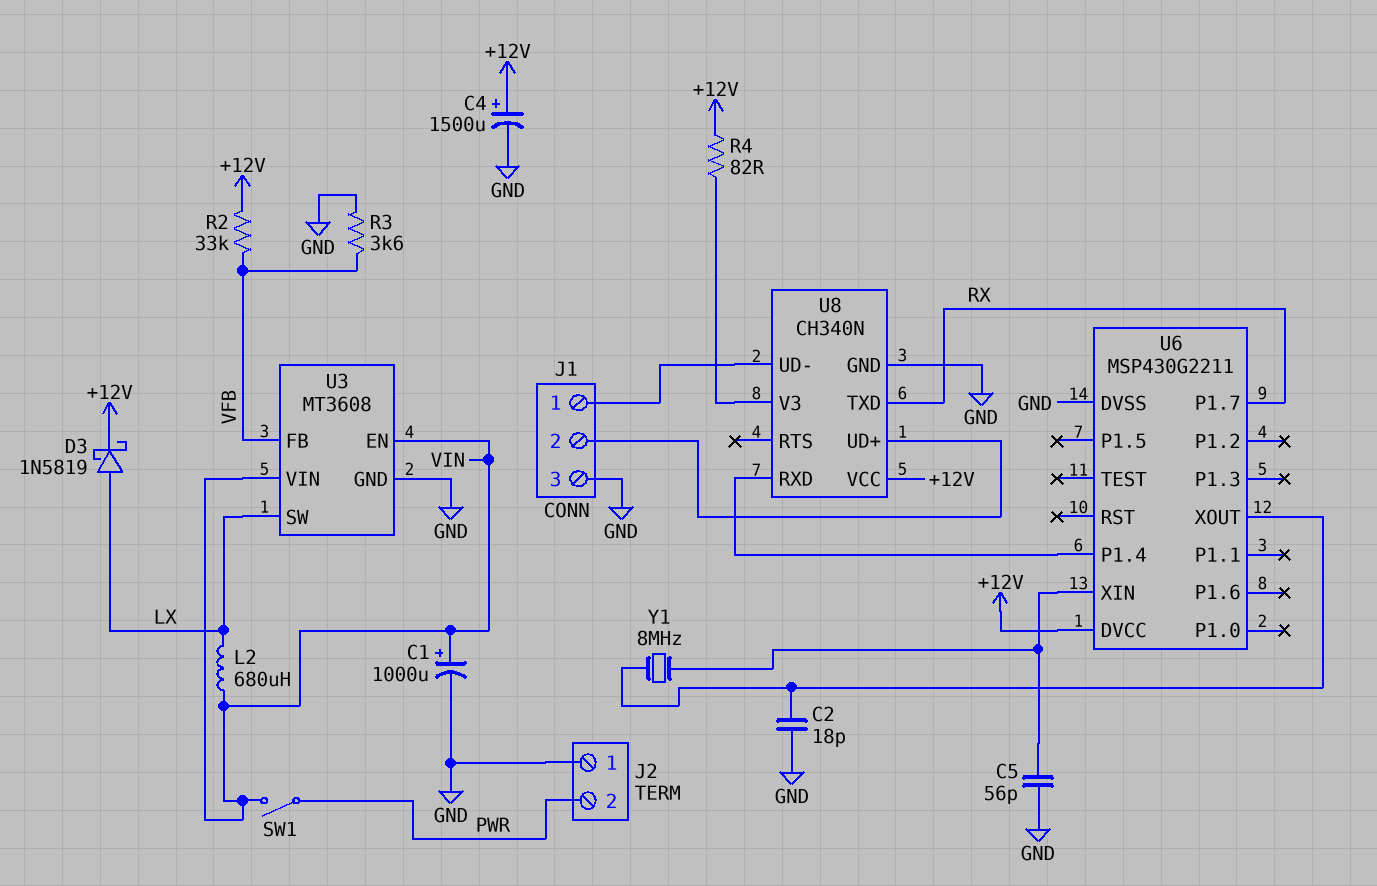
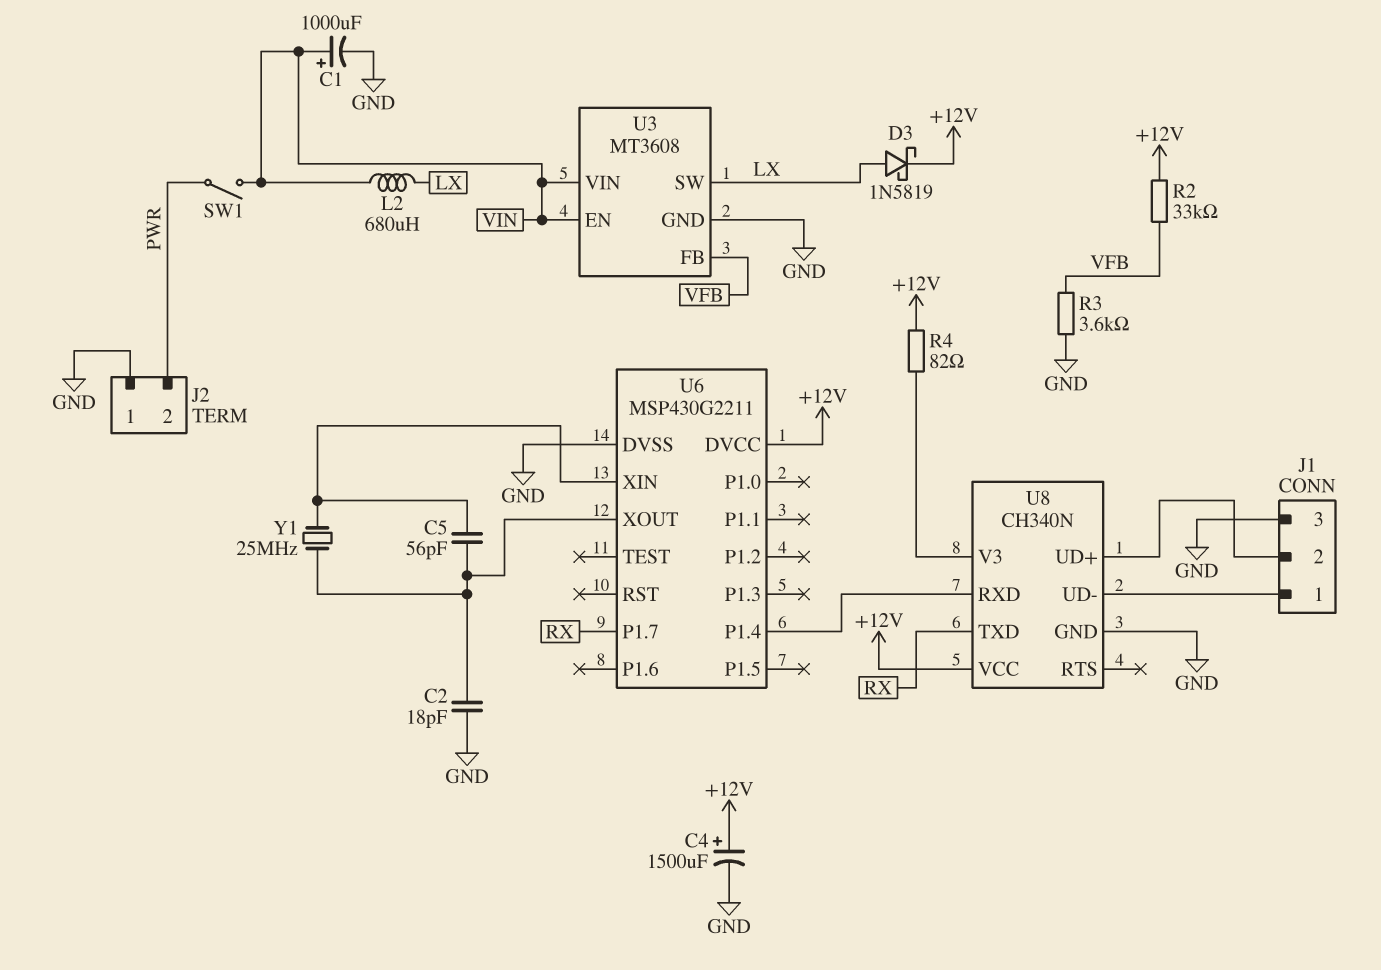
C5: 56pF (GND, U6/XIN) -> 56pF (U6/XIN, U6/XOUT)
Y1: 8MHz (U6/XIN, U6/XOUT) -> 25MHz (U6/XIN, U6/XOUT)

